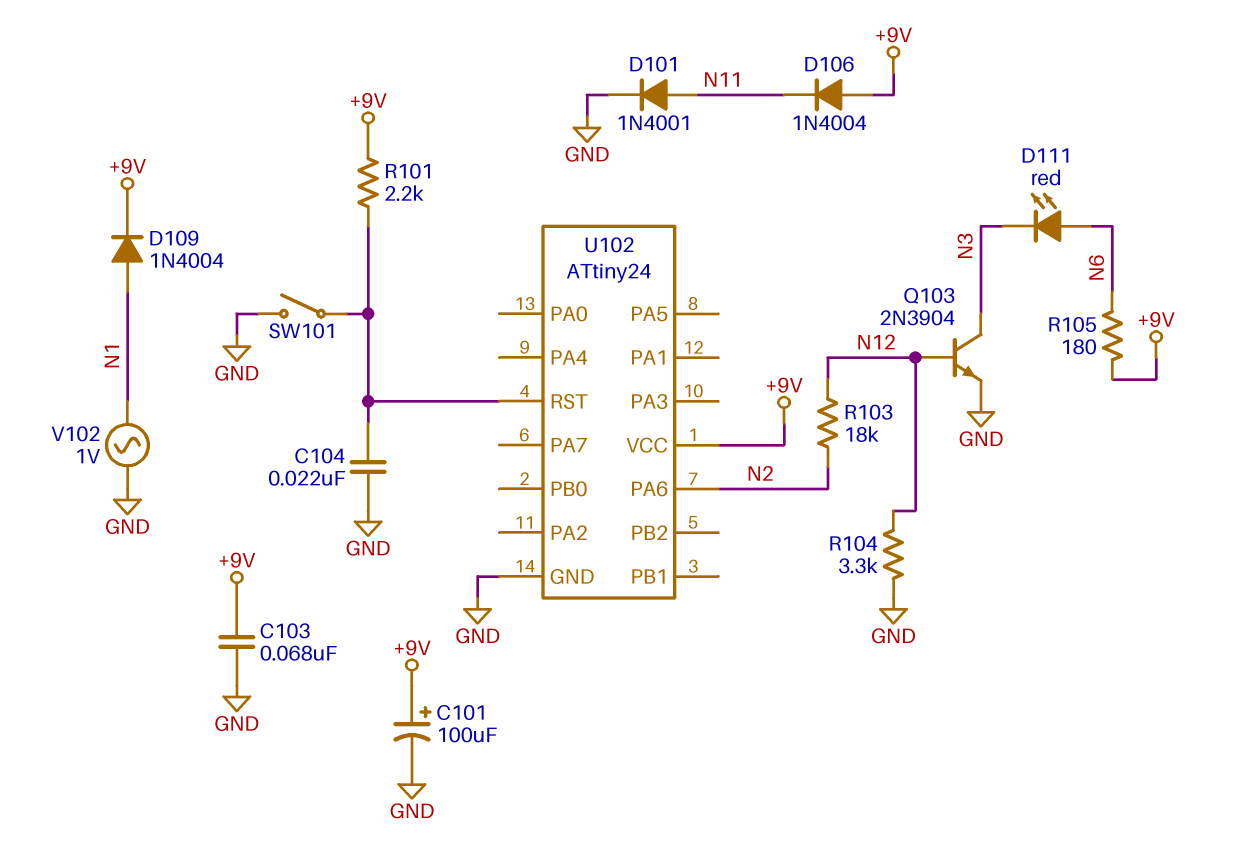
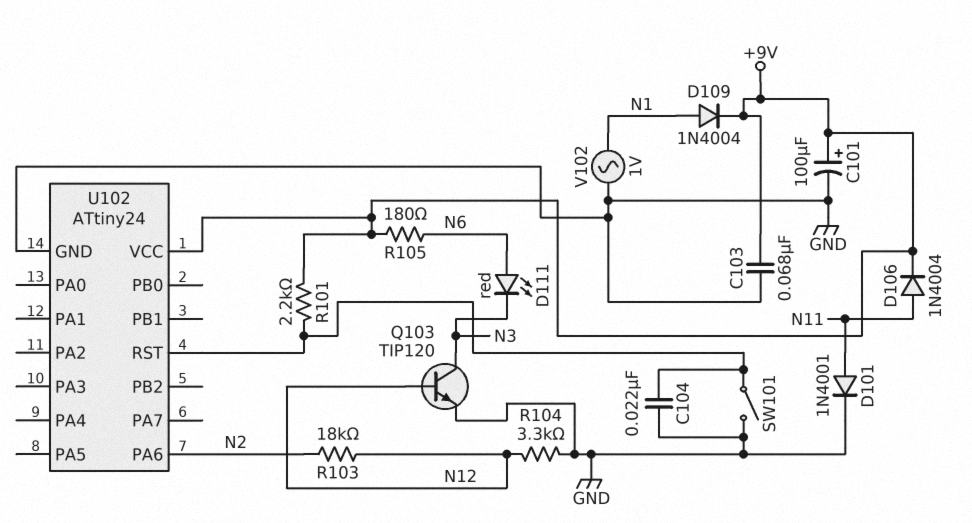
D106: diode 1N4004 (A +9V, K N11) -> diode 1N4004 (A N11, K +9V)
Q103: NPN 2N3904 (B N12, C N3, E GND) -> NPN TIP120 (B N12, C N3, E GND)

